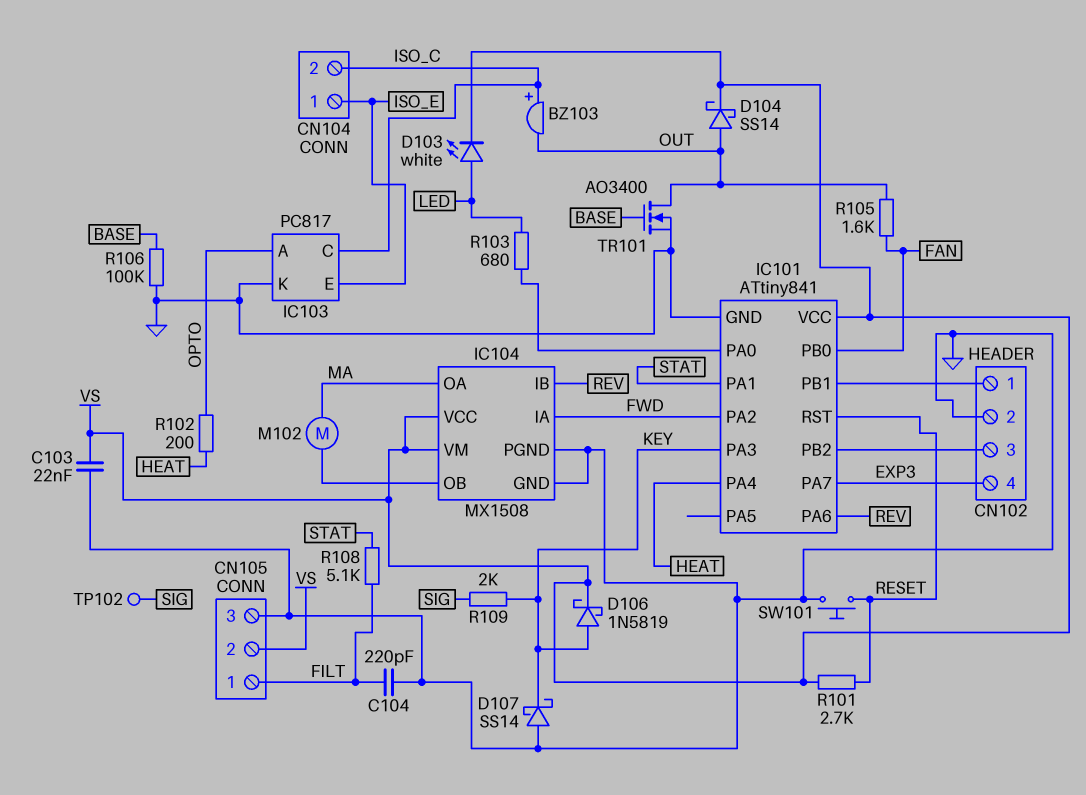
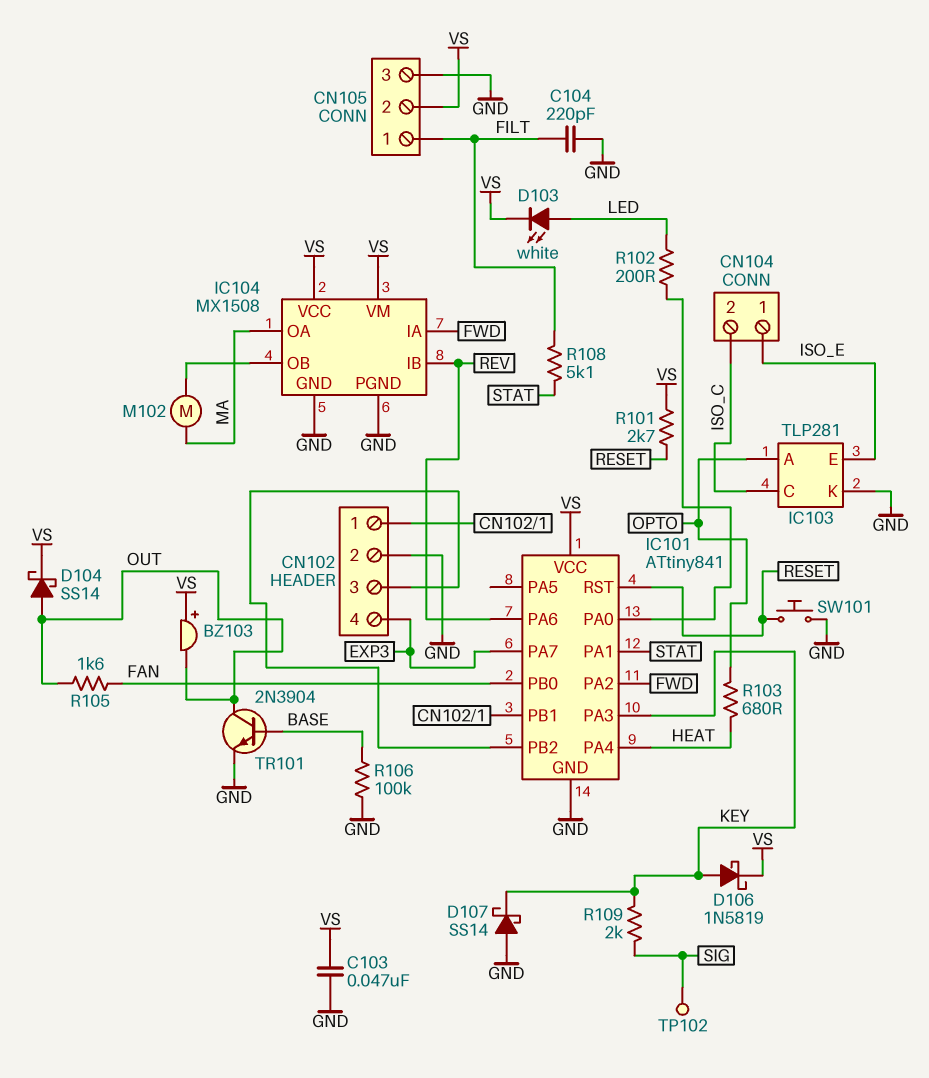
BZ103: buzzer (plus ISO_C, minus OUT) -> buzzer (plus VS, minus OUT)
C103: 22nF (GND, VS) -> 47nF (GND, VS)
IC103: PC817 -> TLP281
R102: 200 (HEAT, OPTO) -> 200 (IC101/PA0, LED)
R103: 680 (IC101/PA0, LED) -> 680 (HEAT, OPTO)
TR101: NMOS AO3400 (G BASE, D OUT, S GND) -> NPN 2N3904 (B BASE, C OUT, E GND)

